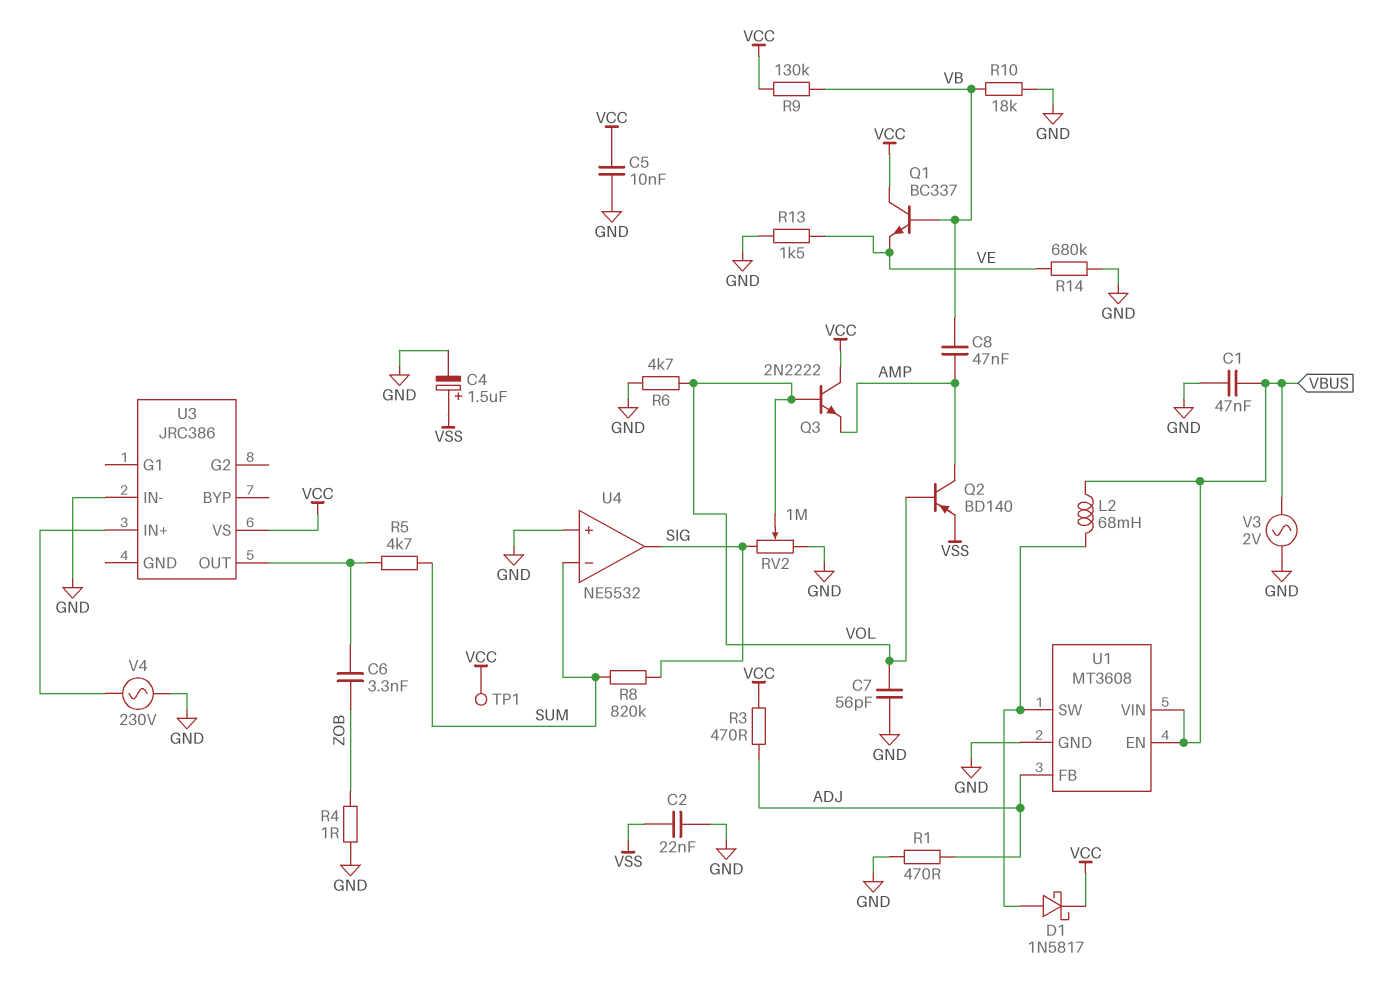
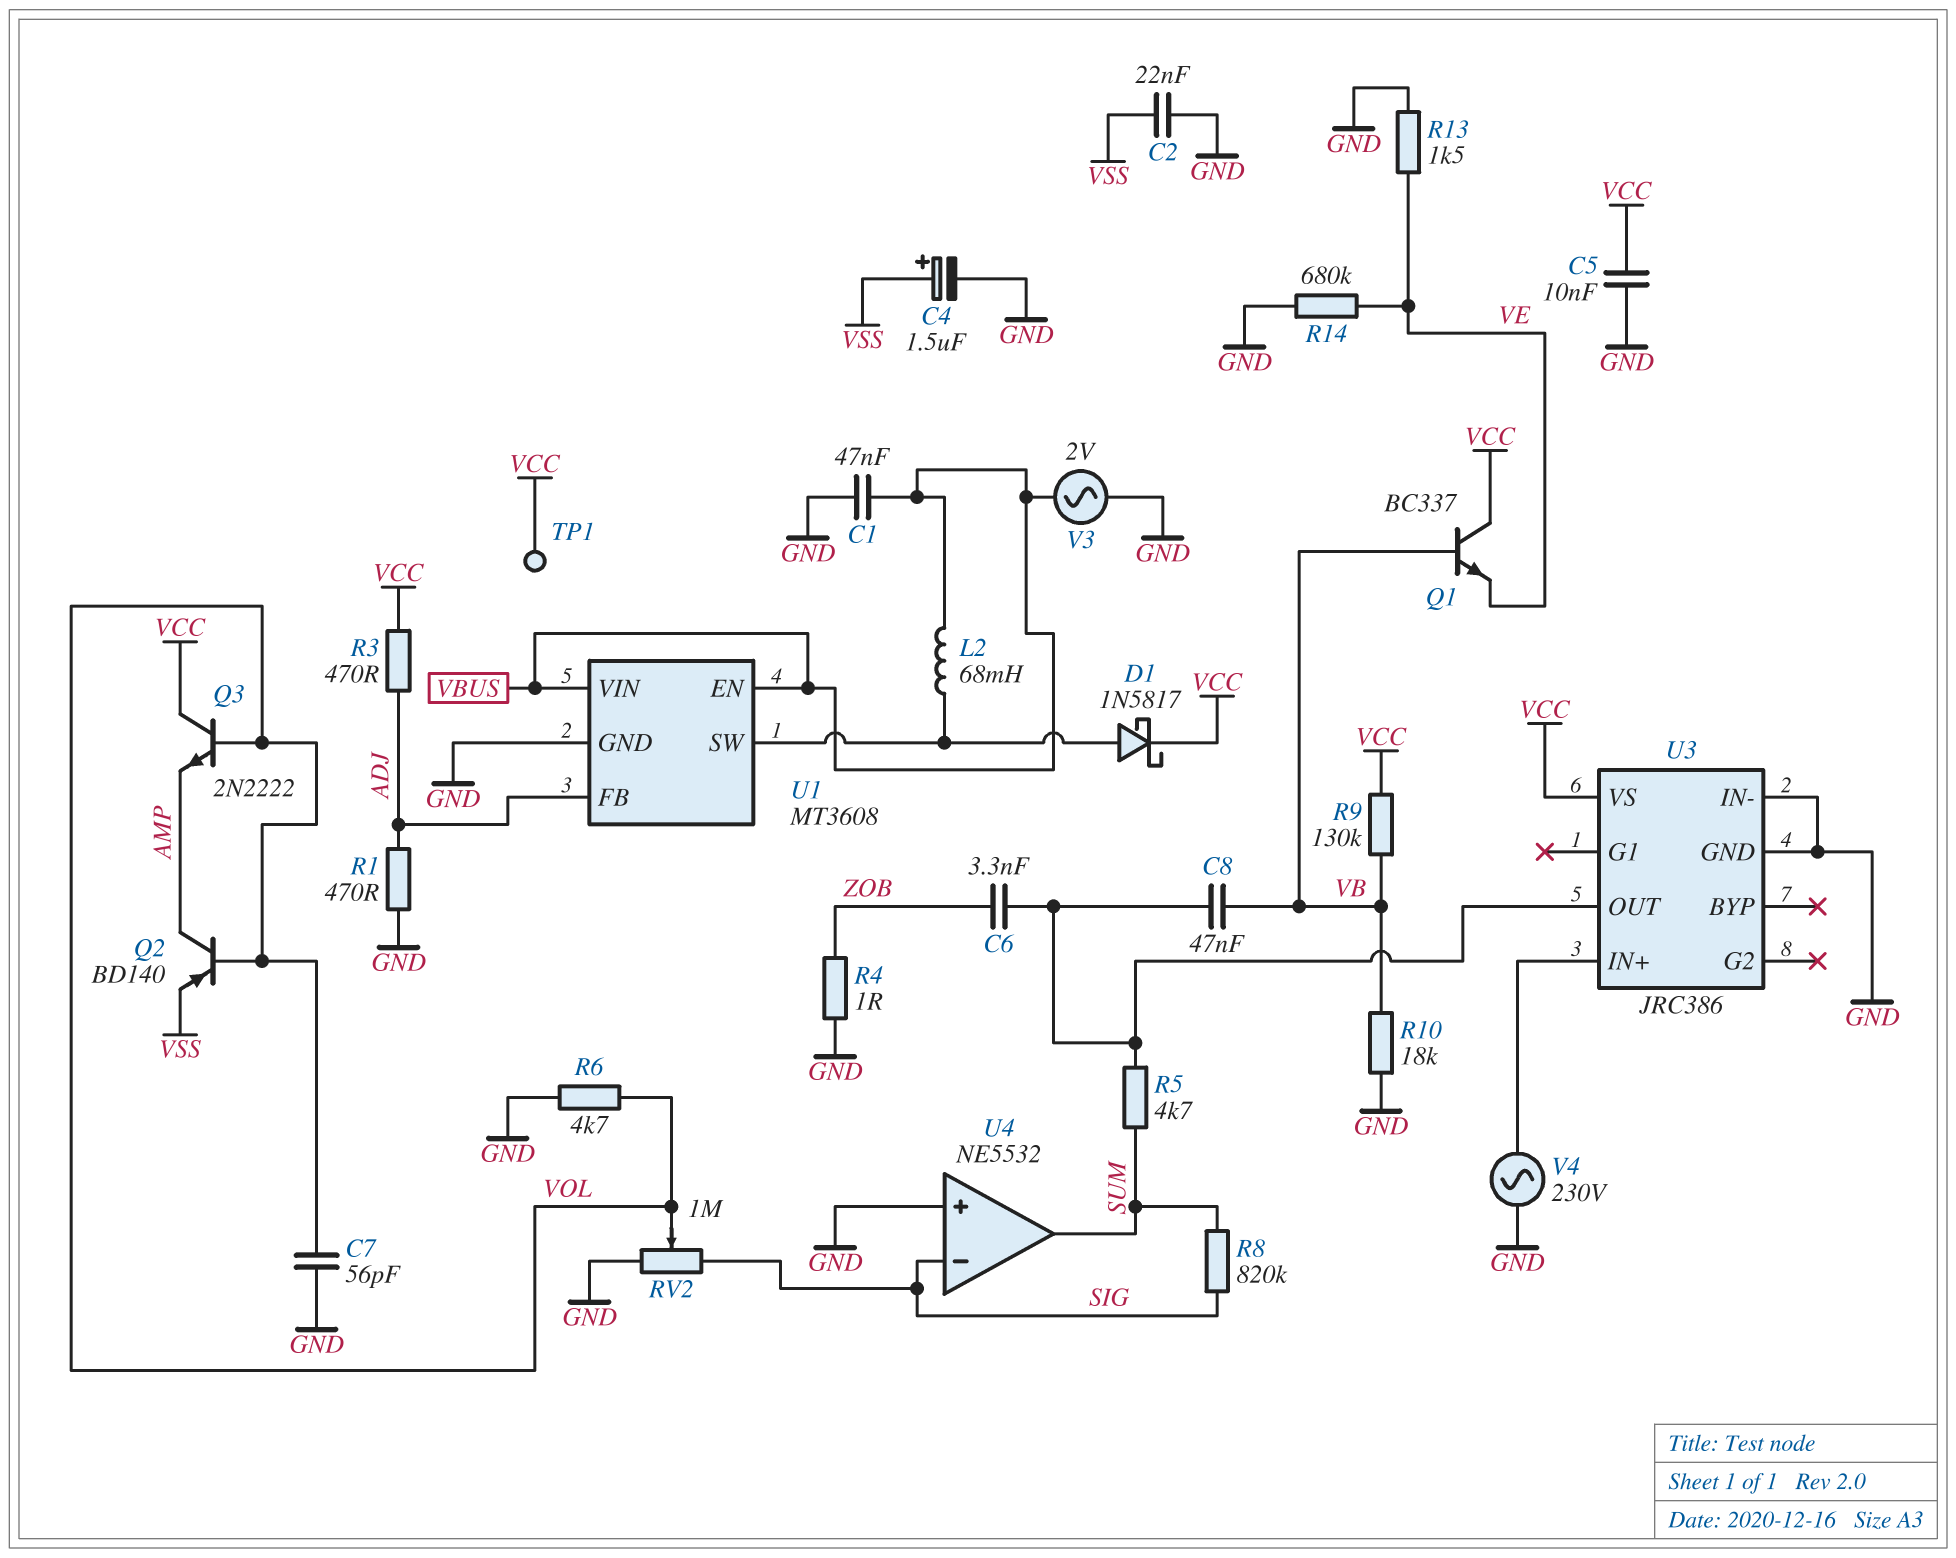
C8: 47nF (AMP, VB) -> 47nF (U3/OUT, VB)
U3 pin GND: none -> GND
U4 pin in-: SUM -> SIG
U4 pin out: SIG -> SUM

